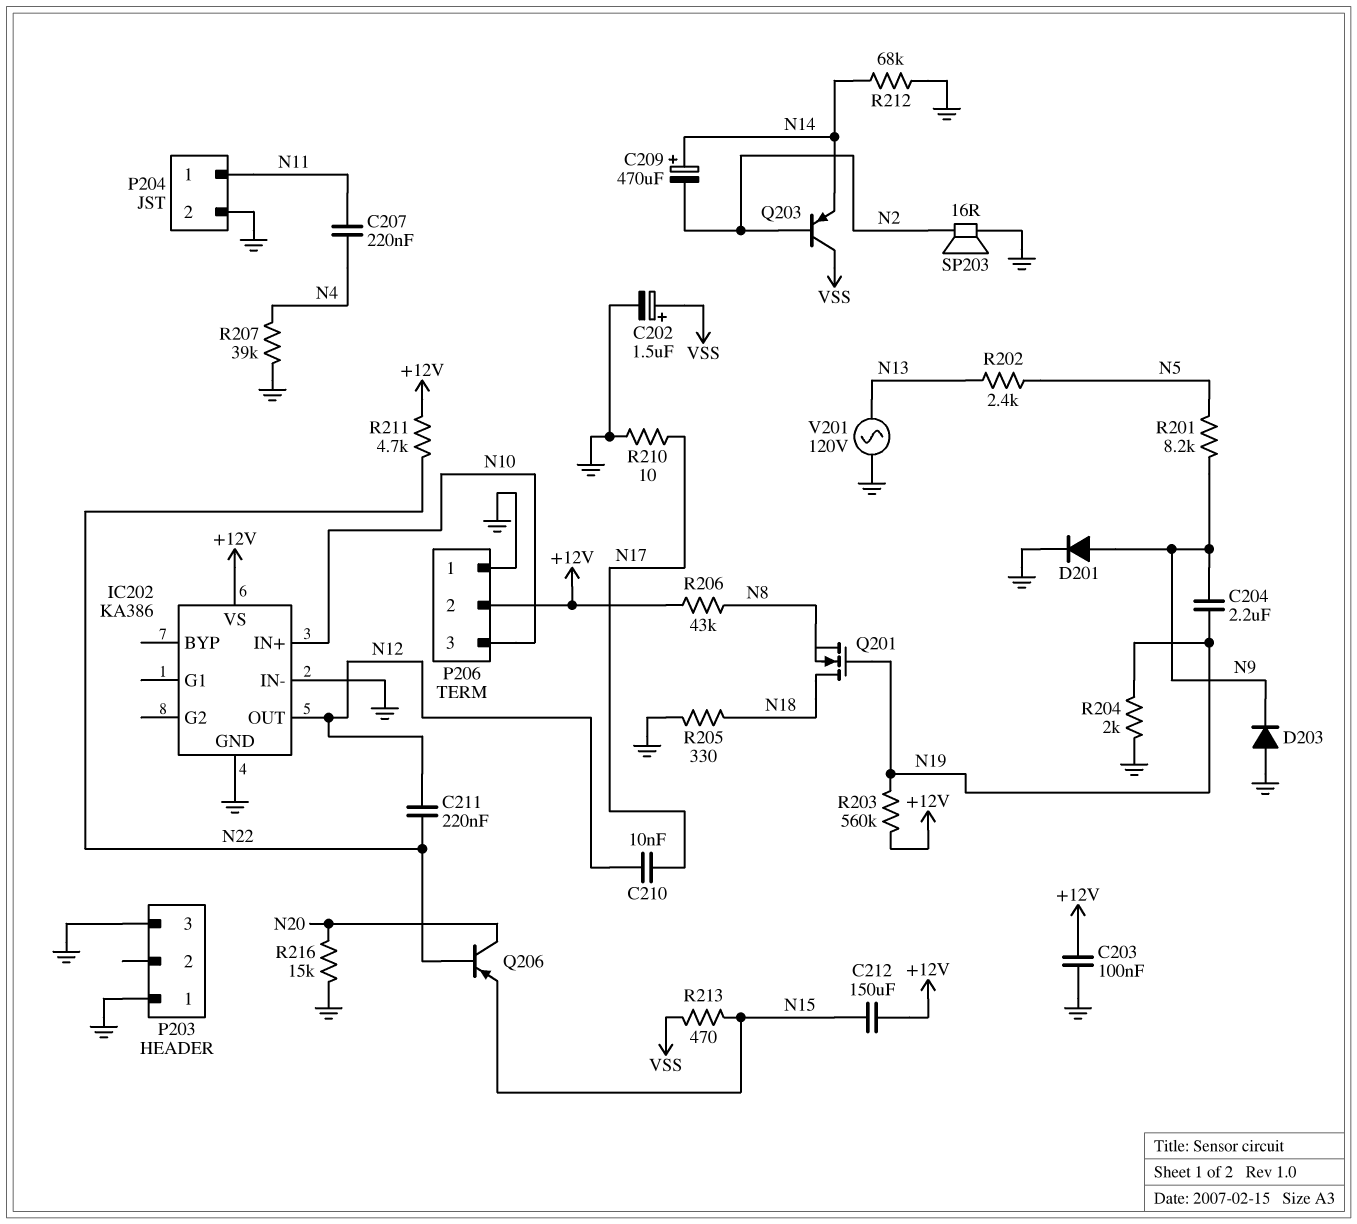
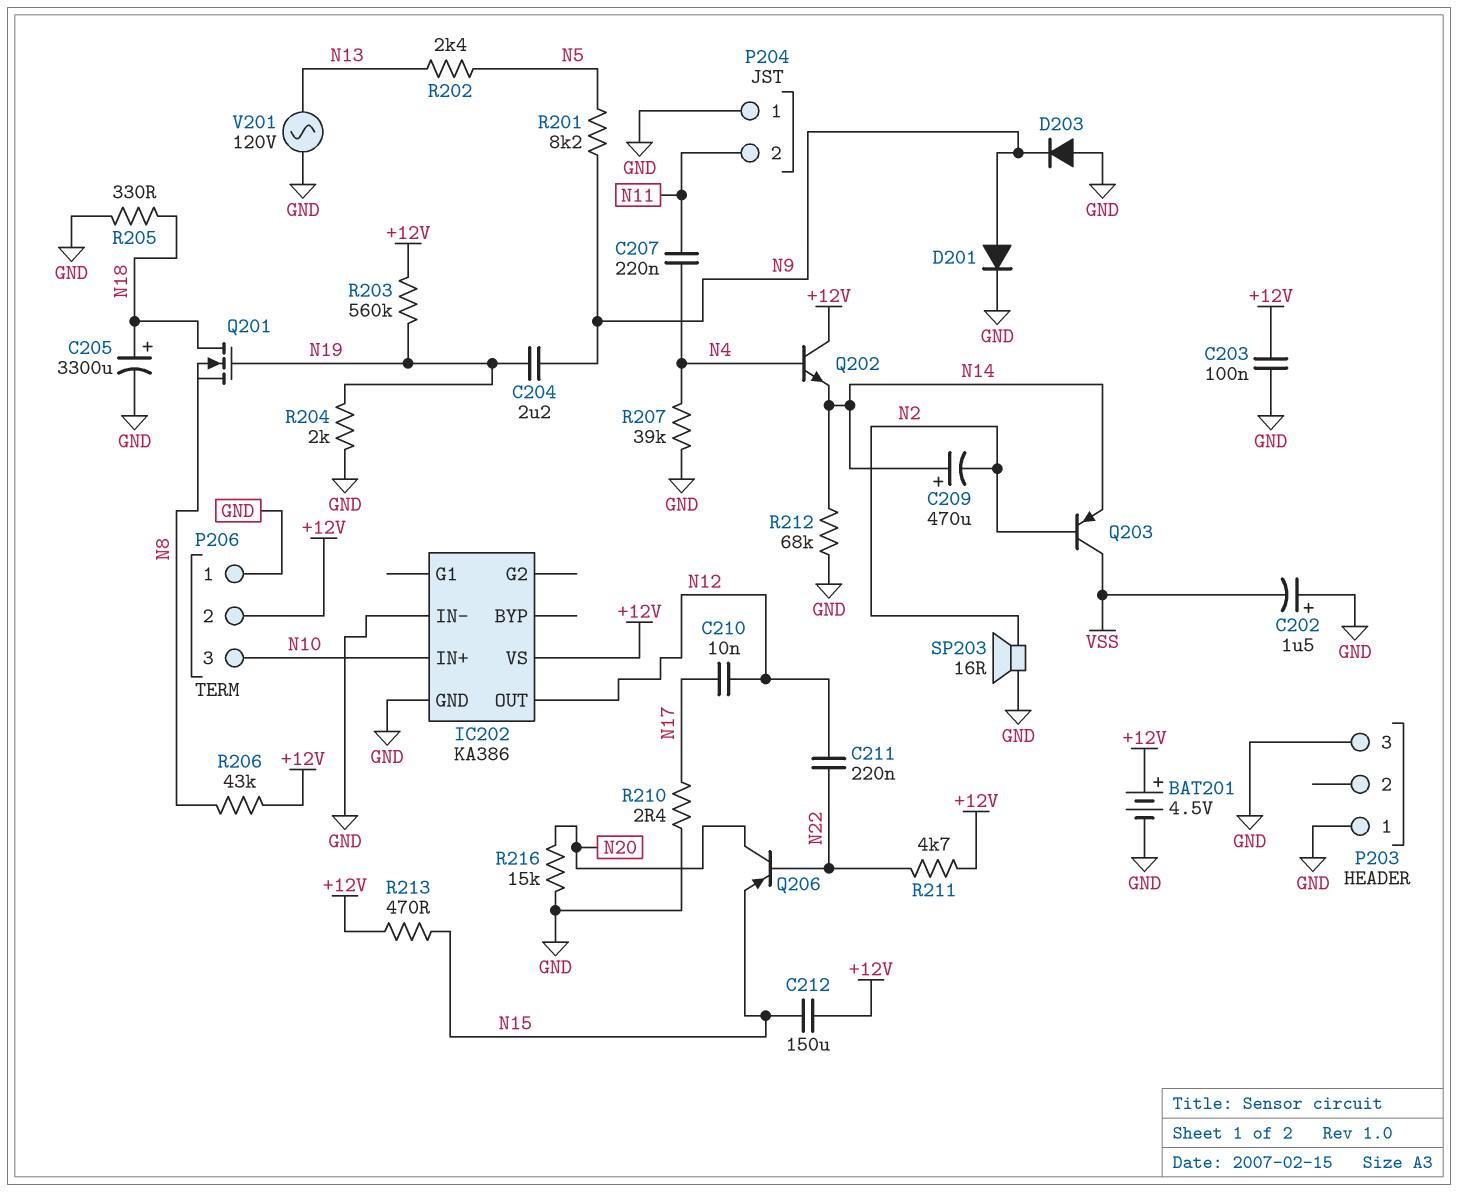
BAT201: none -> 4.5V (plus +12V, minus GND)
C202: 1.5uF (plus VSS, minus GND) -> 1.5uF (plus GND, minus VSS)
C205: none -> 3300uF (plus N18, minus GND)
P204 pin 1: N11 -> GND
P204 pin 2: GND -> N11
Q202: none -> NPN (B N4, C +12V, E N14)
R210: 10 (GND, N17) -> 2.4 (GND, N17)
R213: 470 (N15, VSS) -> 470 (+12V, N15)

